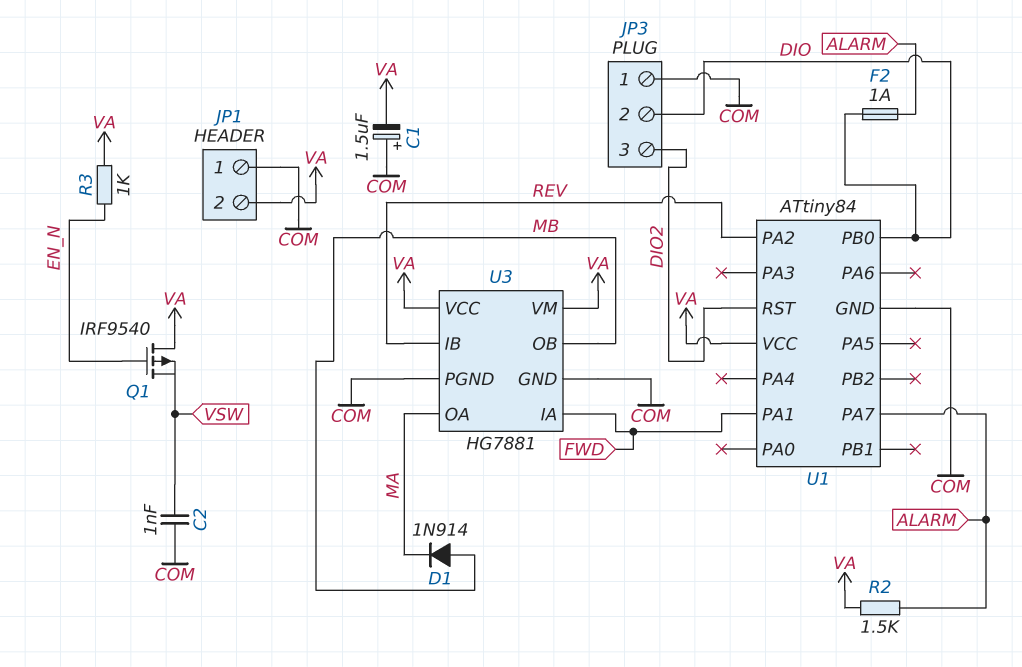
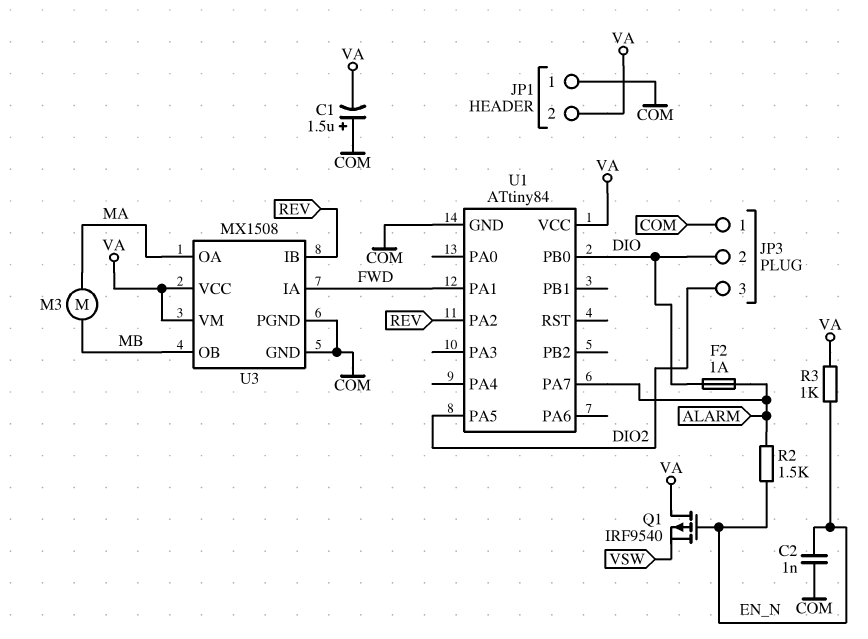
C2: 1nF (COM, VSW) -> 1nF (COM, EN_N)
D1: diode 1N914 (A MB, K MA) -> none
M3: none -> motor (MA, MB)
R2: 1.5k (ALARM, VA) -> 1.5k (ALARM, EN_N)
U1 pin PA5: none -> DIO2
U1 pin RST: DIO2 -> none
U3: HG7881 -> MX1508

